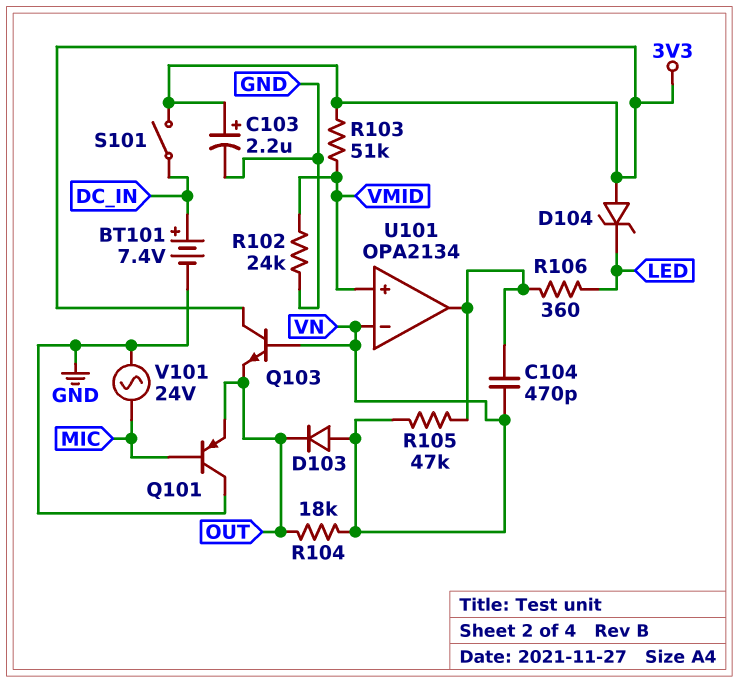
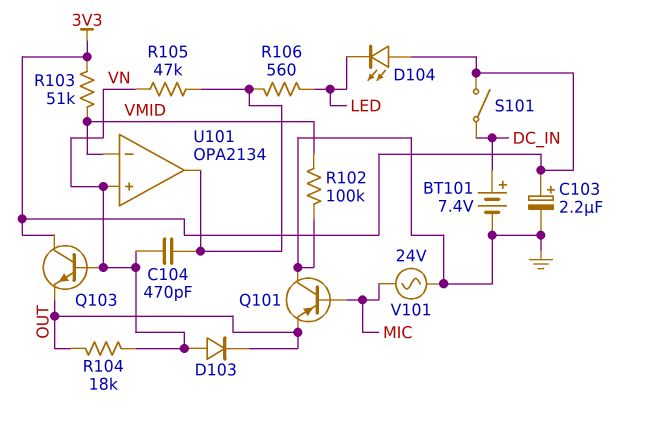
D104: zener (A 3V3, K LED) -> LED (A 3V3, K LED)
R102: 24k (GND, VMID) -> 100k (GND, VMID)
R106: 360 (LED, U101/out) -> 560 (LED, U101/out)
U101 pin in+: VMID -> VN
U101 pin in-: VN -> VMID

